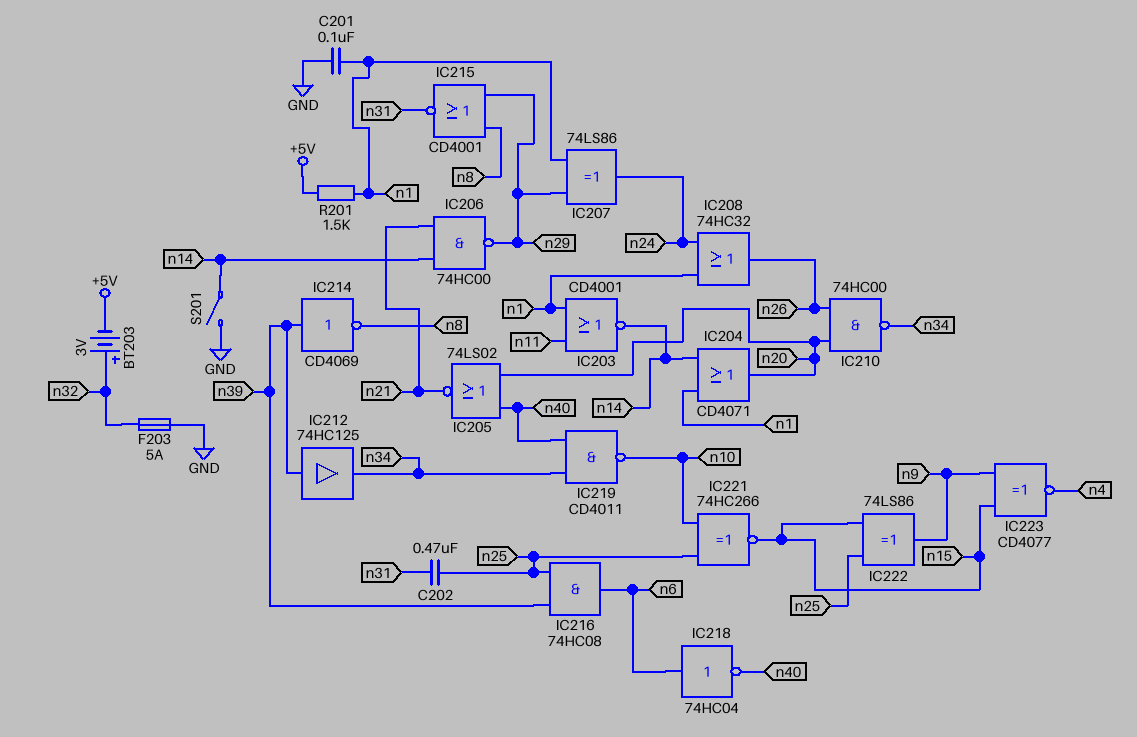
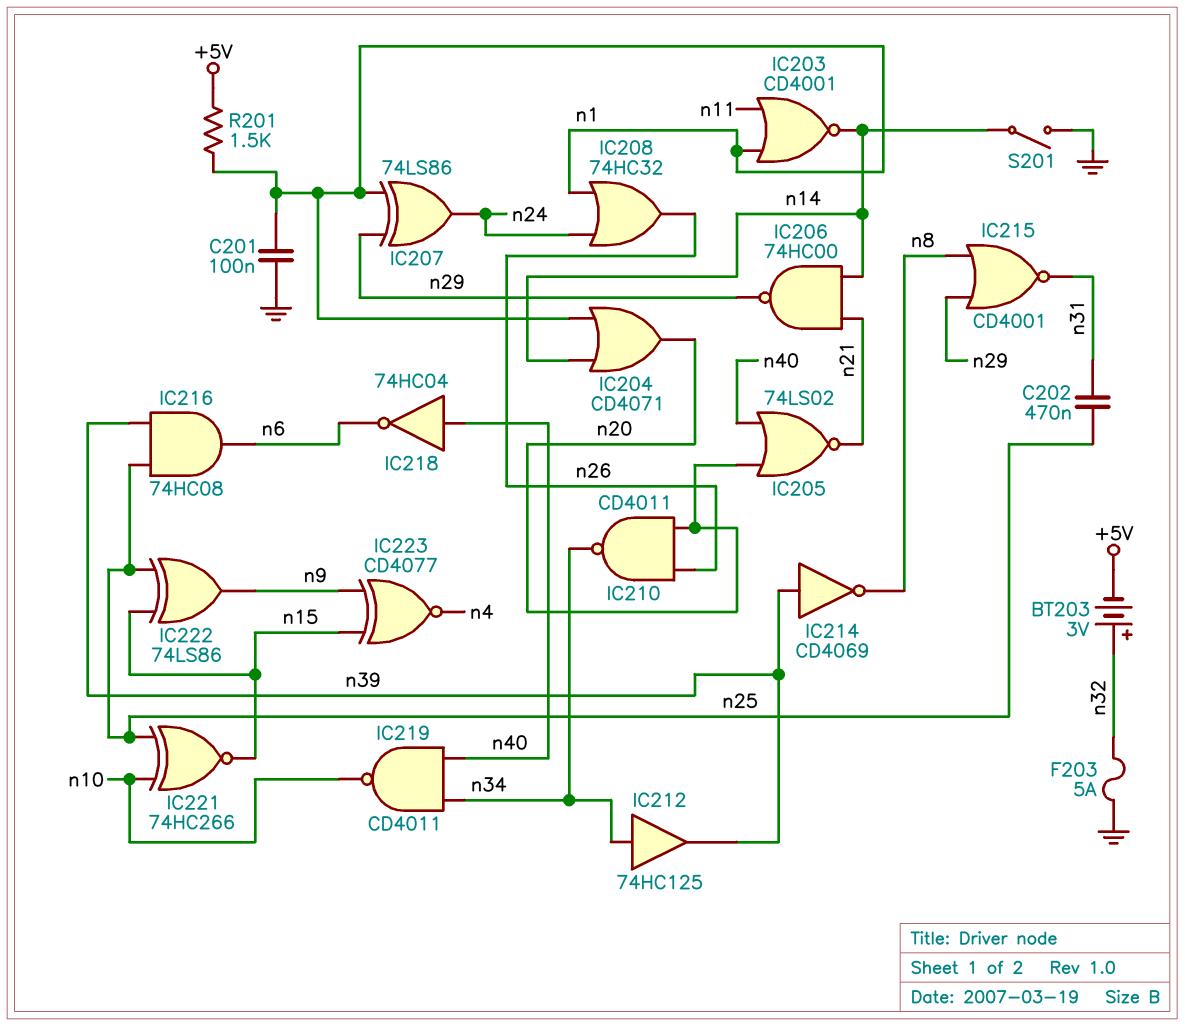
IC210: NAND 74HC00 (in n20, in n26, out n34) -> NAND CD4011 (in n20, in n26, out n34)
IC212: buffer 74HC125 (in n39, out n34) -> buffer 74HC125 (in n34, out n39)
IC218: NOT 74HC04 (in n6, out n40) -> NOT 74HC04 (in n40, out n6)

